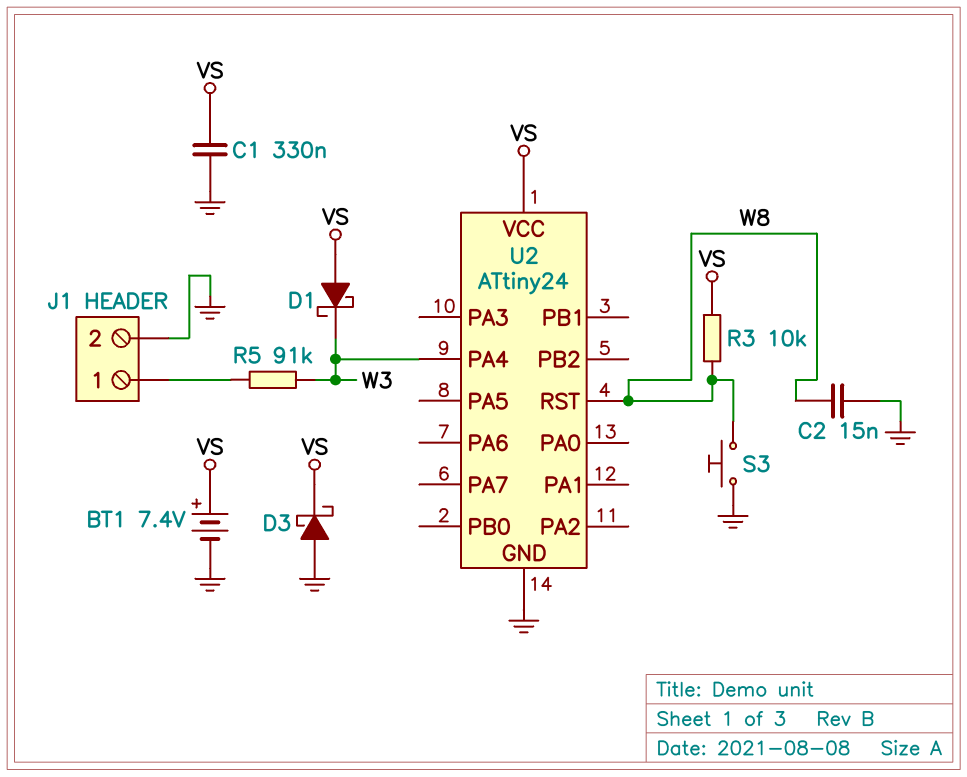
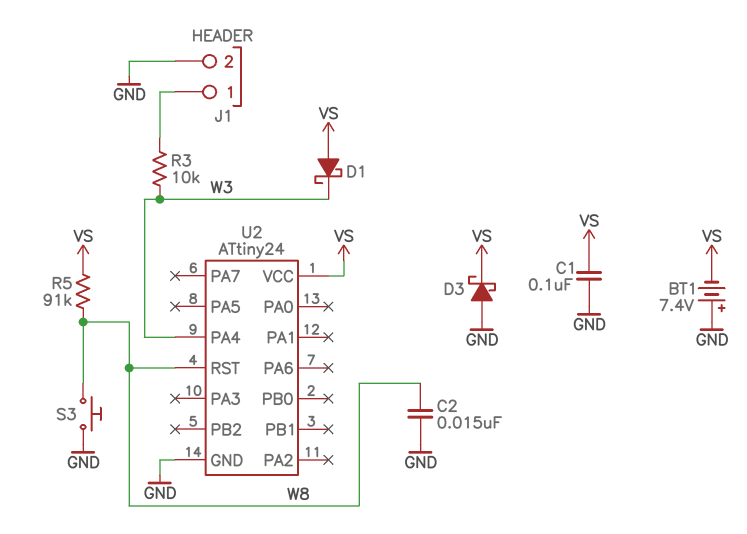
BT1: 7.4V (plus VS, minus GND) -> 7.4V (plus GND, minus VS)
C1: 330nF (GND, VS) -> 100nF (GND, VS)
R3: 10k (VS, W8) -> 10k (J1/1, W3)
R5: 91k (J1/1, W3) -> 91k (VS, W8)

